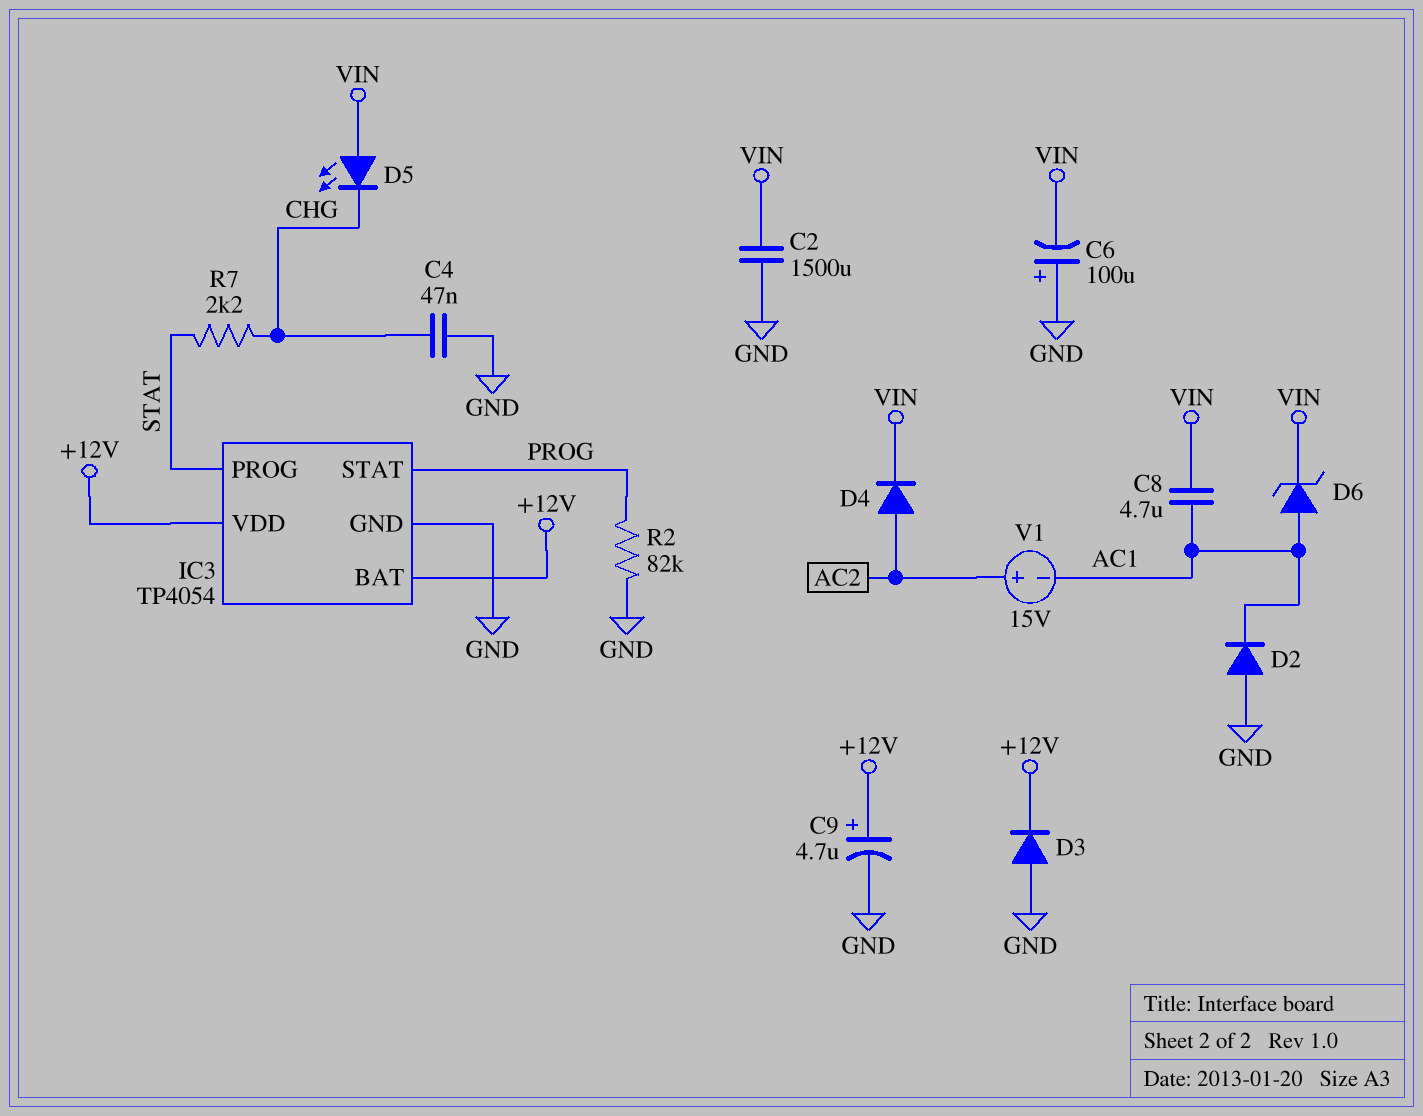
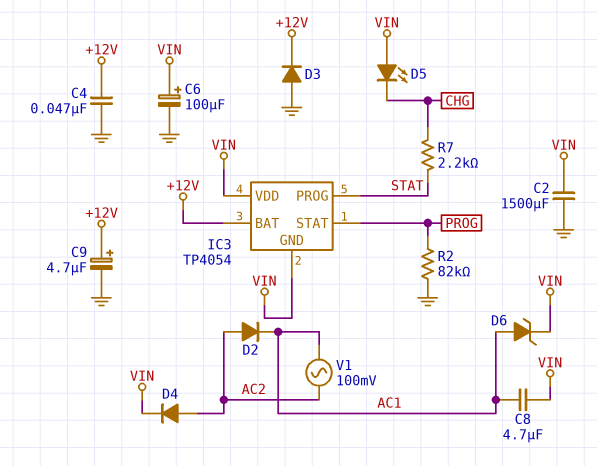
C4: 47nF (CHG, GND) -> 47nF (+12V, GND)
C6: 100uF (plus GND, minus VIN) -> 100uF (plus VIN, minus GND)
D2: diode (A GND, K AC1) -> diode (A AC2, K AC1)
IC3 pin GND: GND -> VIN
IC3 pin VDD: +12V -> VIN
V1: 15V (plus AC2, minus AC1) -> AC 100mV (AC1, AC2)

